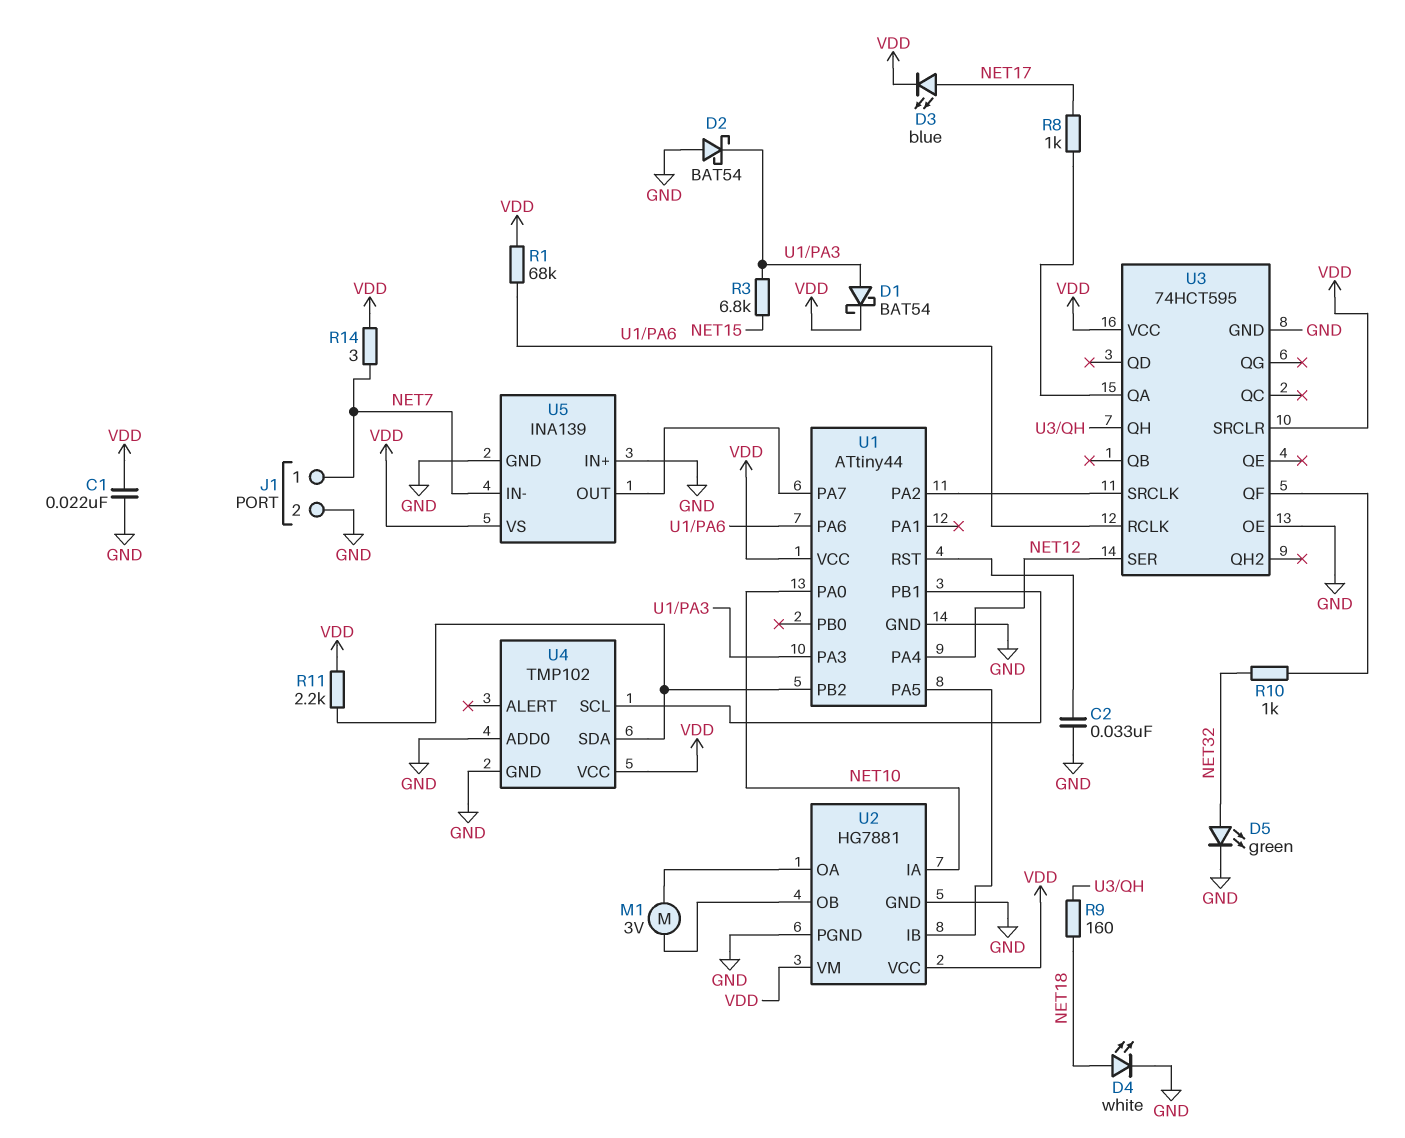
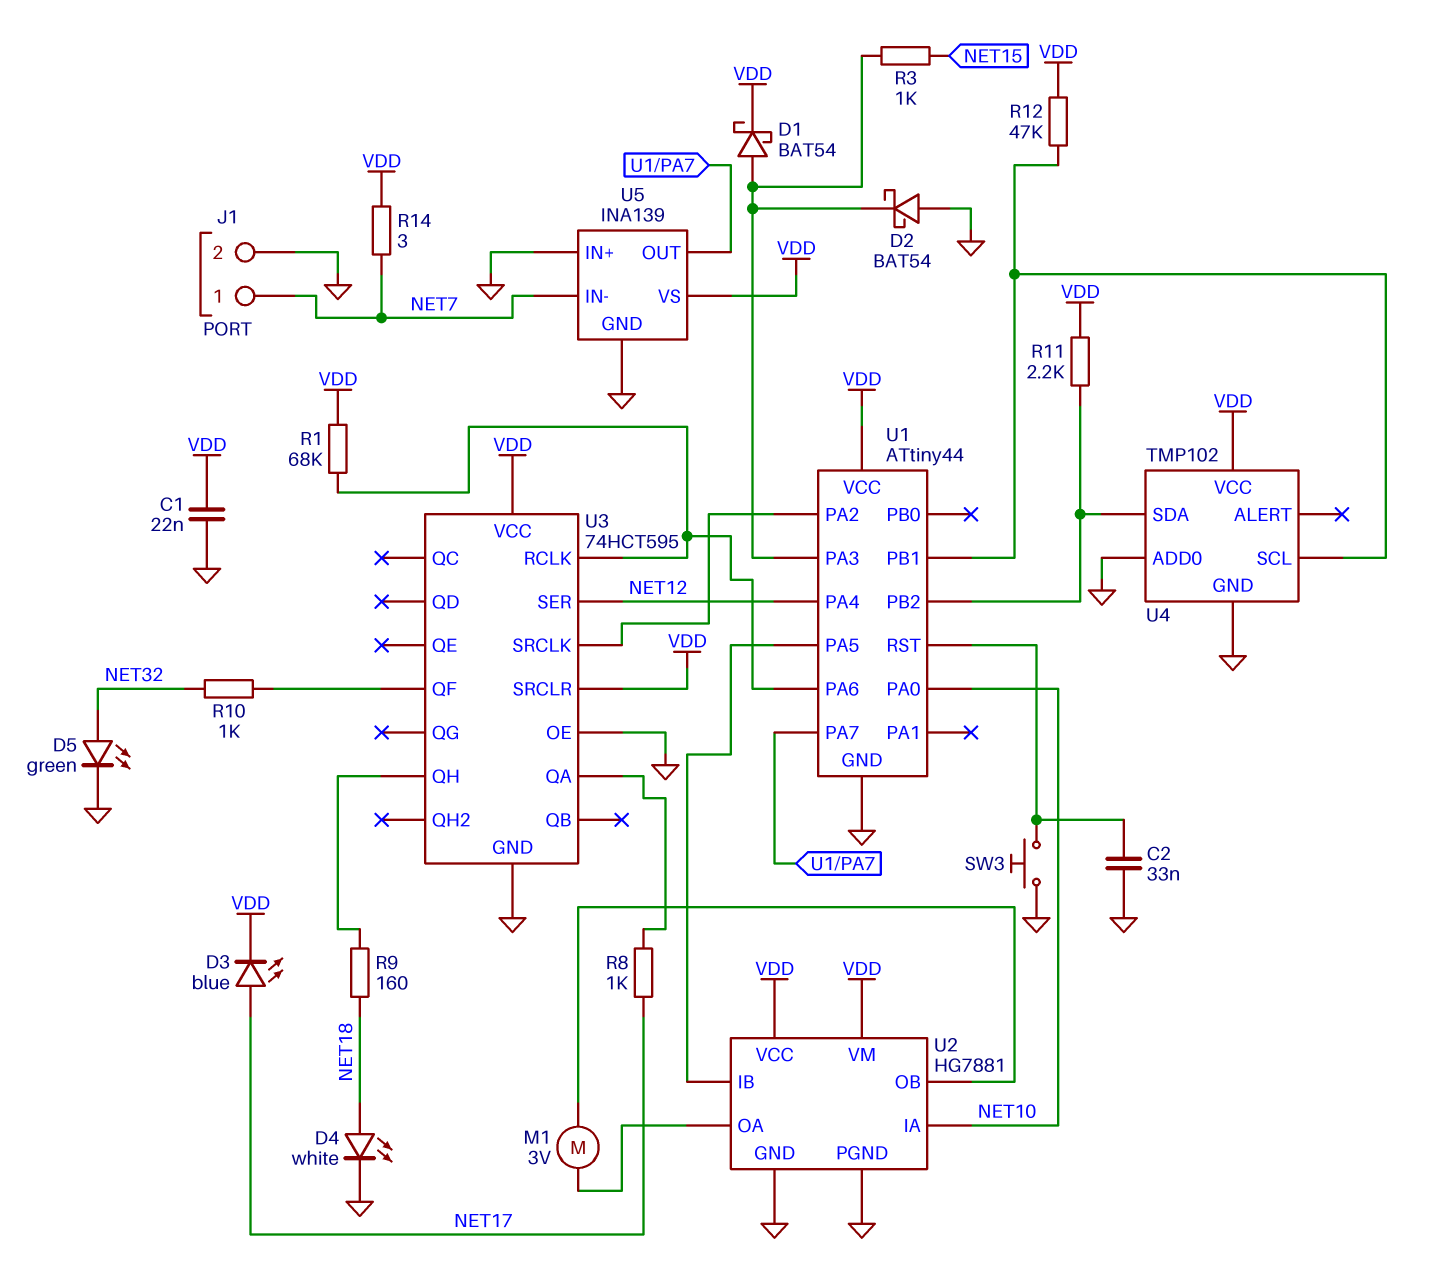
R3: 6.8k (NET15, U1/PA3) -> 1k (NET15, U1/PA3)
R12: none -> 47k (U1/PB1, VDD)
SW3: none -> button (GND, U1/RST)

